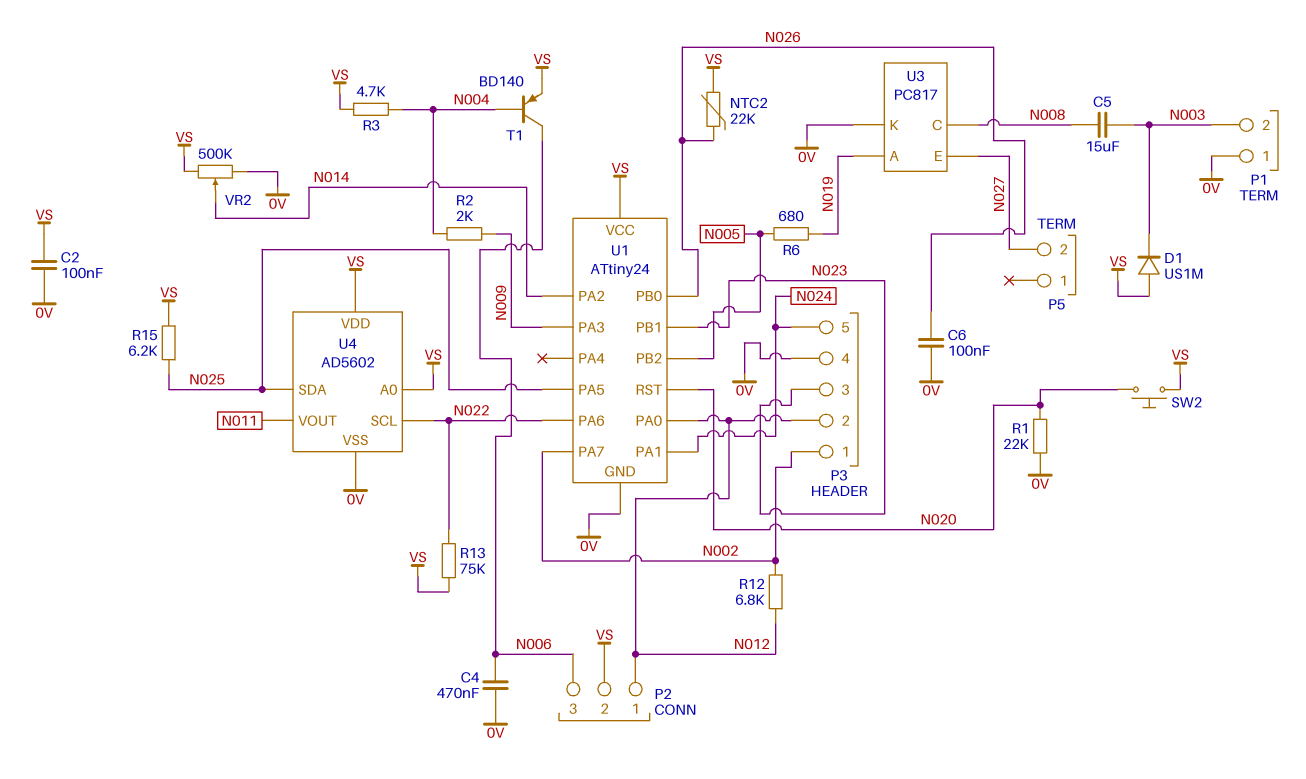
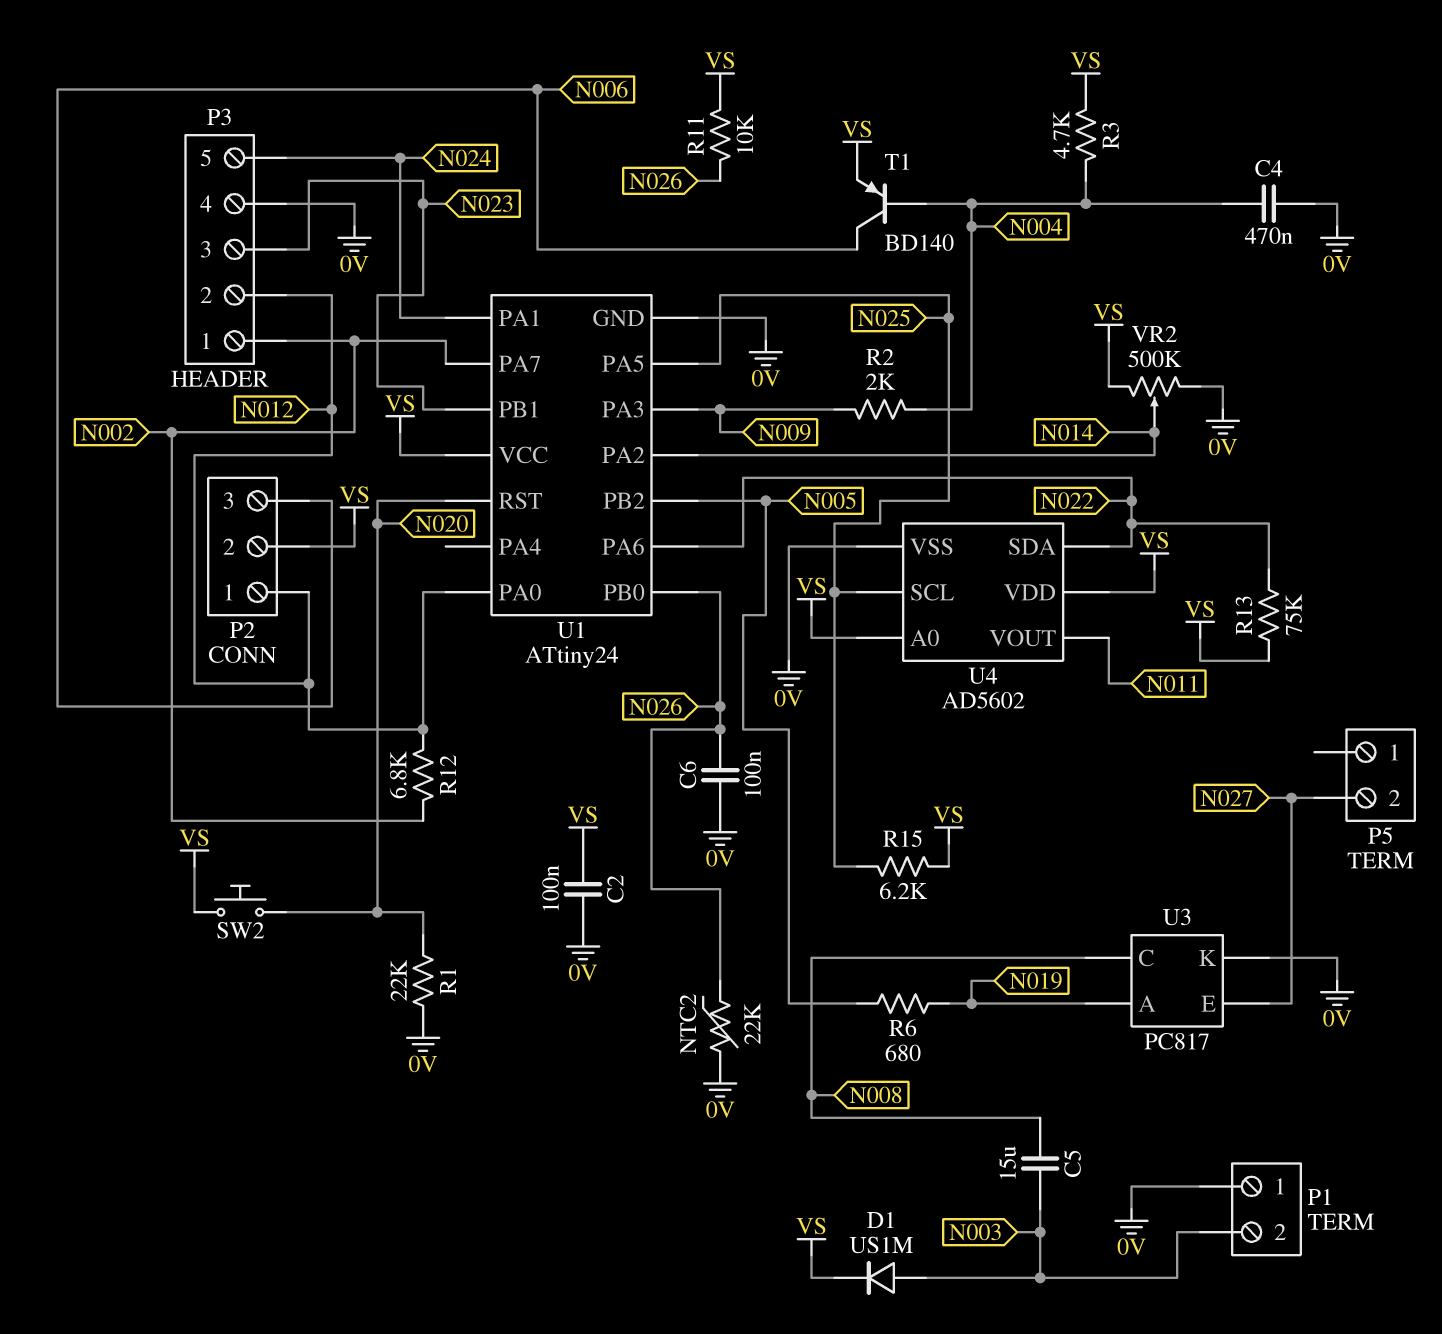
C4: 470nF (0V, N006) -> 470nF (0V, N004)
D1: diode US1M (A VS, K N003) -> diode US1M (A N003, K VS)
NTC2: 22k (N026, VS) -> 22k (0V, N026)
R11: none -> 10k (N026, VS)
U4 pin SCL: N022 -> N025
U4 pin SDA: N025 -> N022

